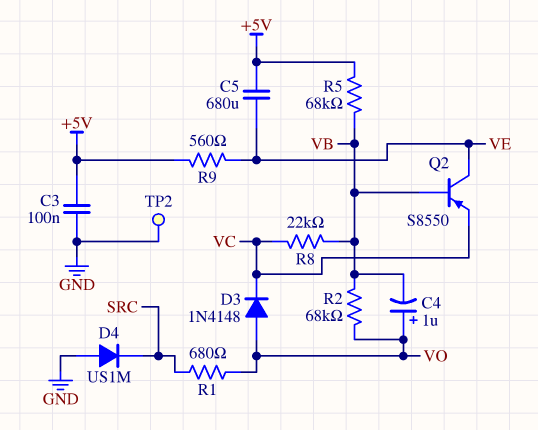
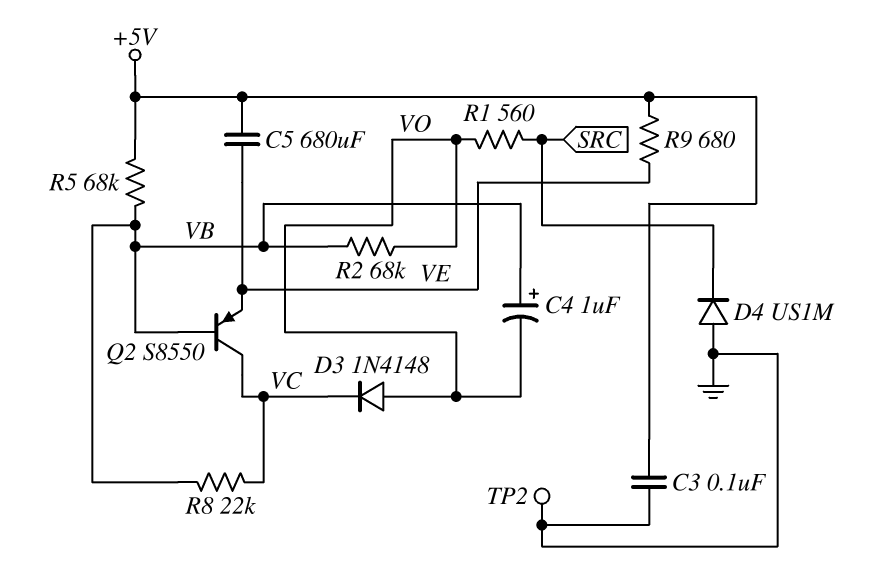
C4: 1uF (plus VO, minus VB) -> 1uF (plus VB, minus VO)
Q2: PNP S8550 (B VB, C VE, E VC) -> PNP S8550 (B VB, C VC, E VE)
R1: 680 (SRC, VO) -> 560 (SRC, VO)
R9: 560 (+5V, VE) -> 680 (+5V, VE)

